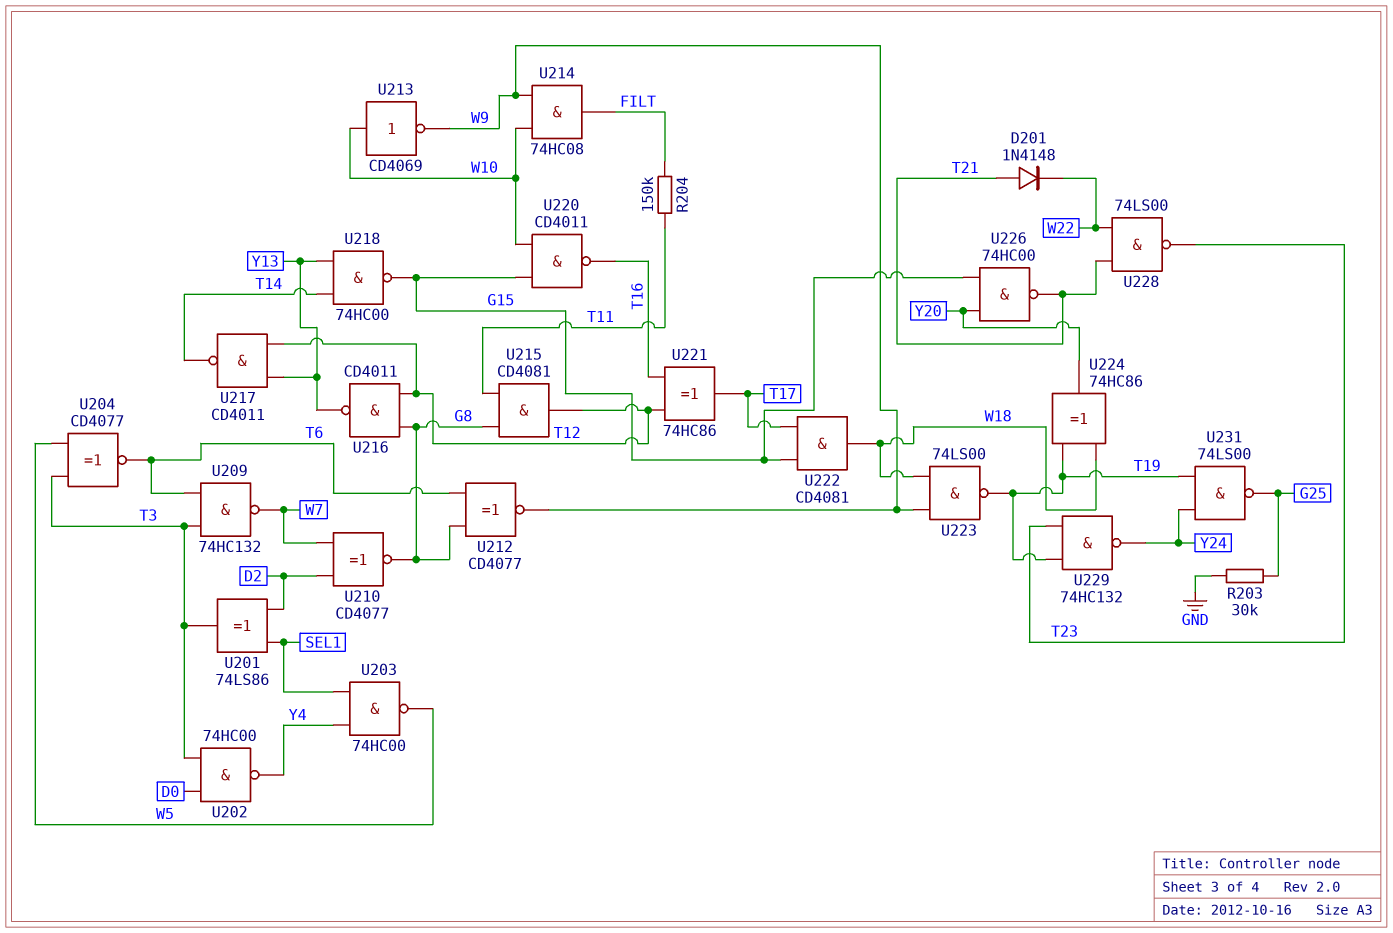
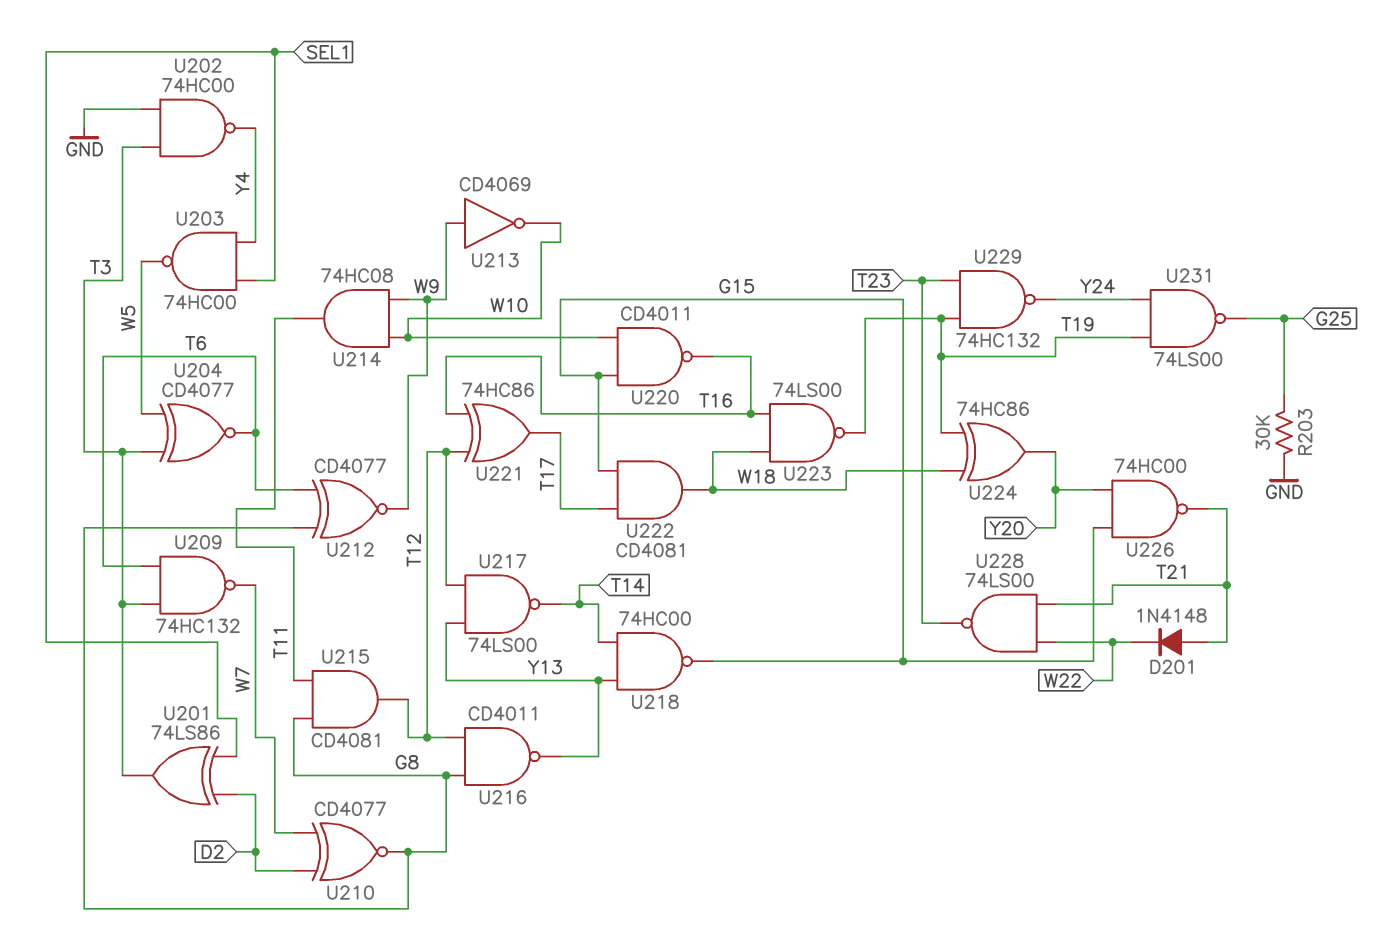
R204: 150k (FILT, T11) -> none
U202: NAND 74HC00 (in D0, in T3, out Y4) -> NAND 74HC00 (in GND, in T3, out Y4)
U213: NOT CD4069 (in W10, out W9) -> NOT CD4069 (in W9, out W10)
U214: AND 74HC08 (in W9, in W10, out FILT) -> AND 74HC08 (in W9, in W10, out T11)
U217: NAND CD4011 (in T12, in Y13, out T14) -> NAND 74LS00 (in T12, in Y13, out T14)
U223: NAND 74LS00 (in W9, in W18, out T19) -> NAND 74LS00 (in T16, in W18, out T19)

